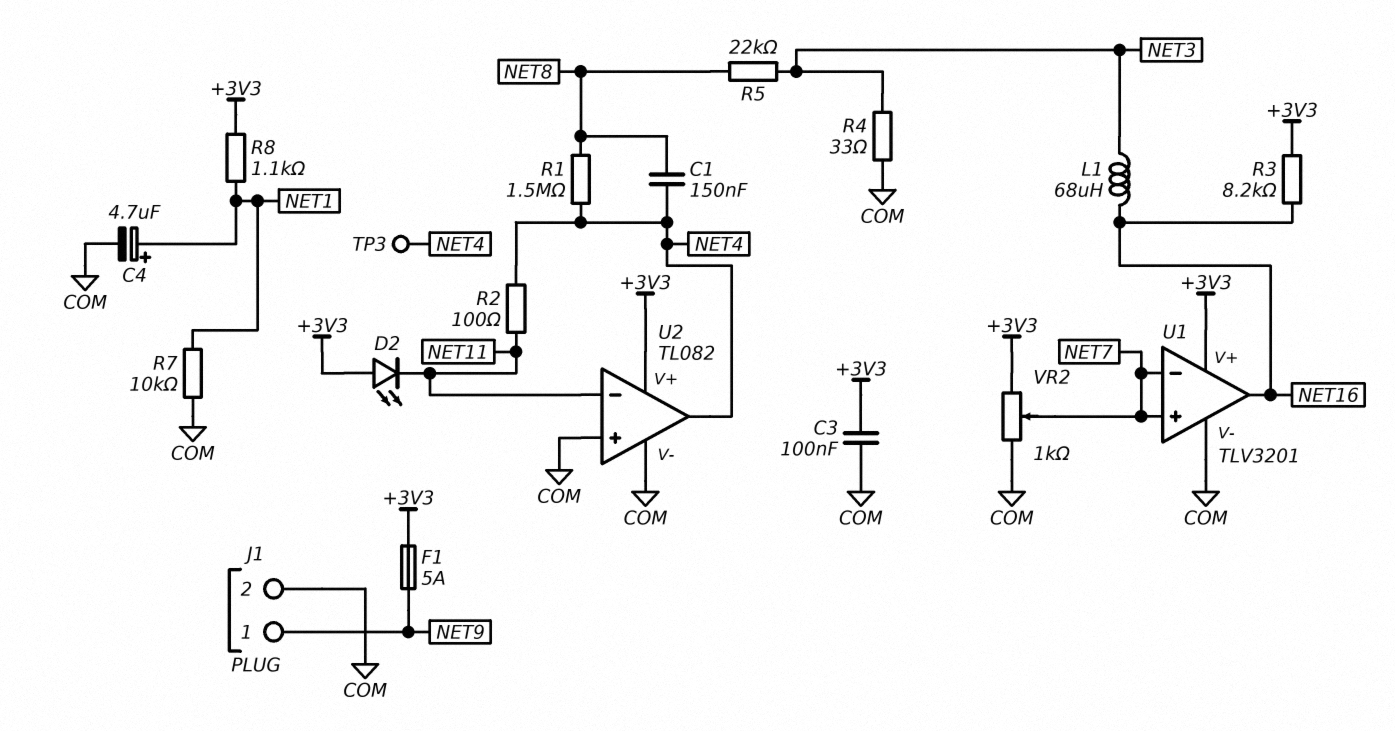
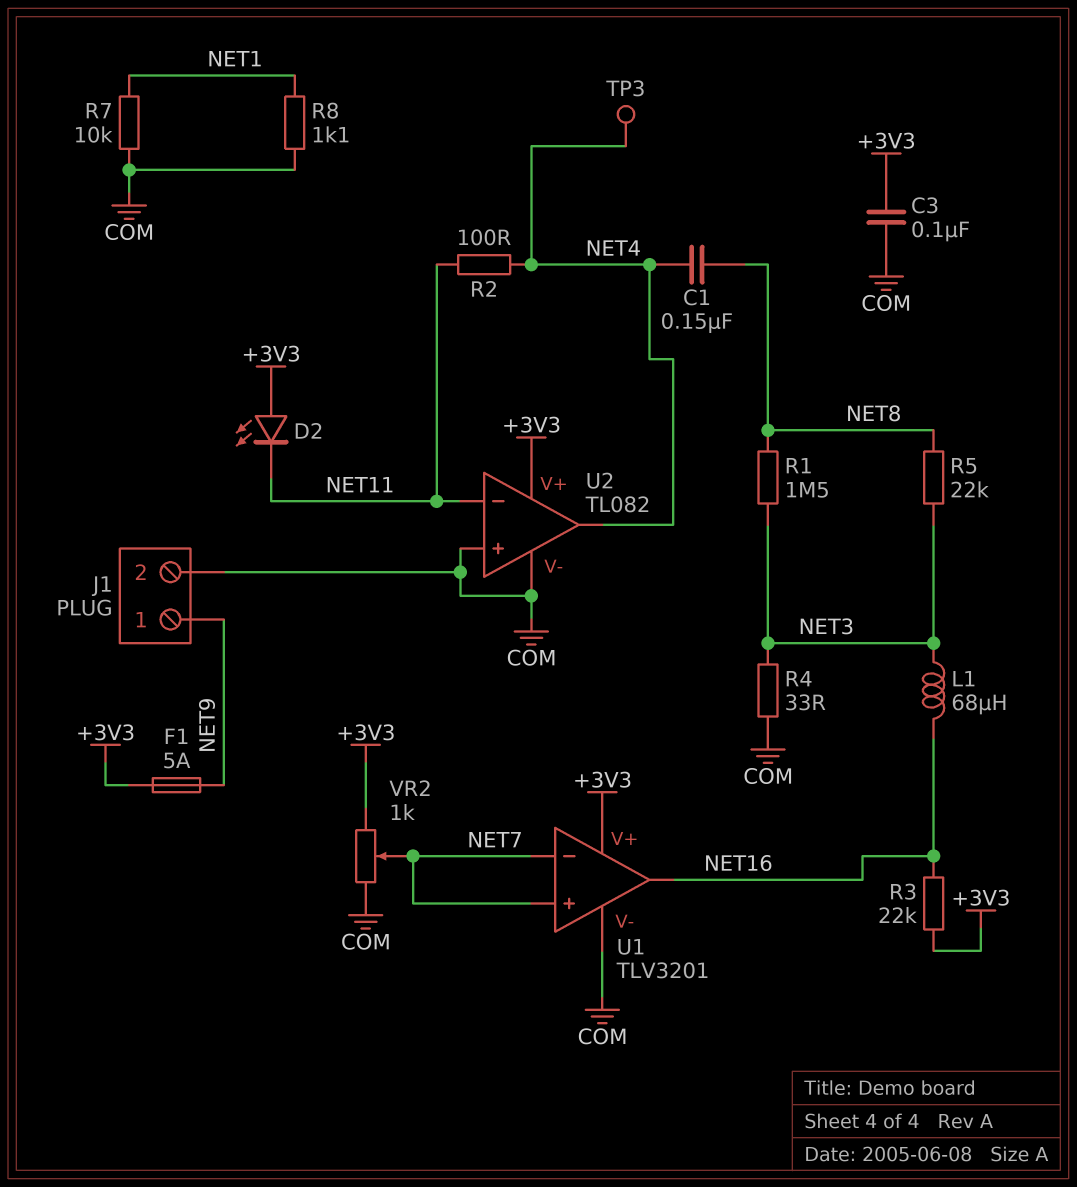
C4: 4.7uF (plus NET1, minus COM) -> none
R1: 1.5M (NET4, NET8) -> 1.5M (NET3, NET8)
R3: 8.2k (+3V3, NET16) -> 22k (+3V3, NET16)
R8: 1.1k (+3V3, NET1) -> 1.1k (COM, NET1)

